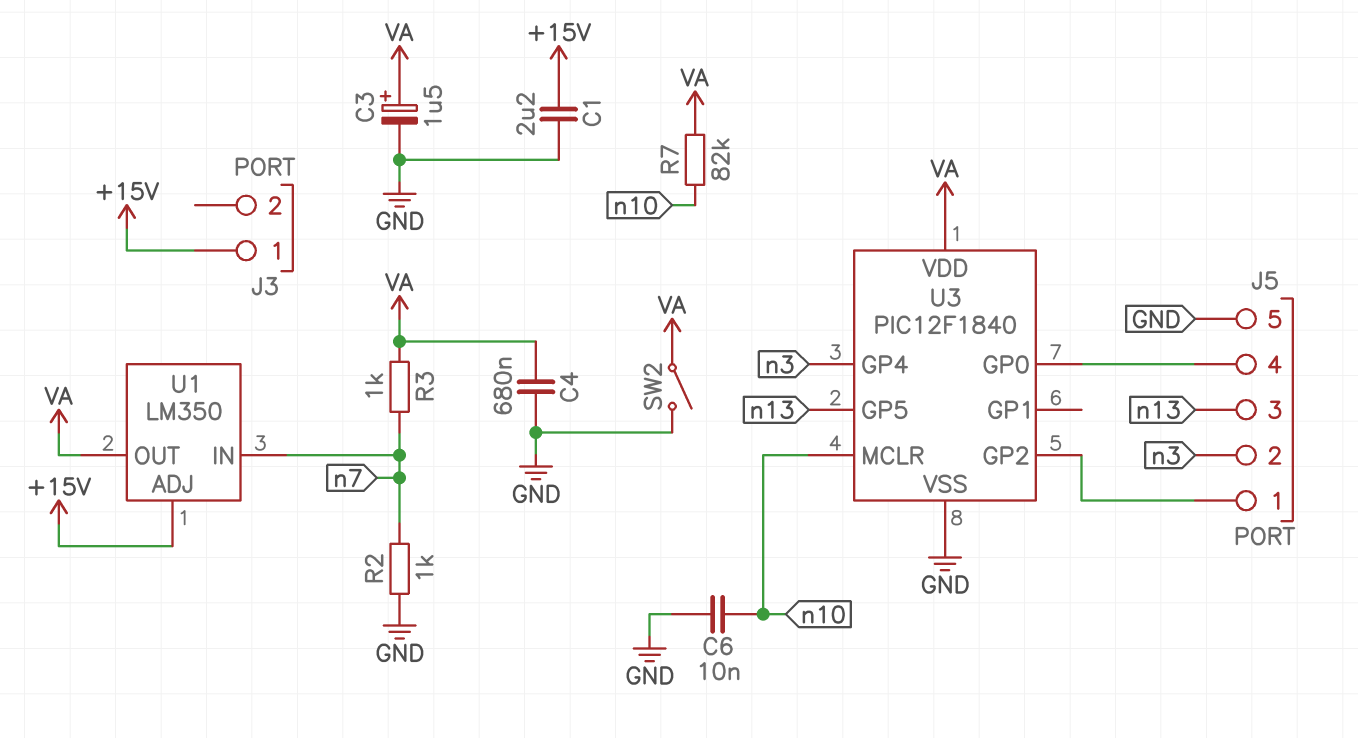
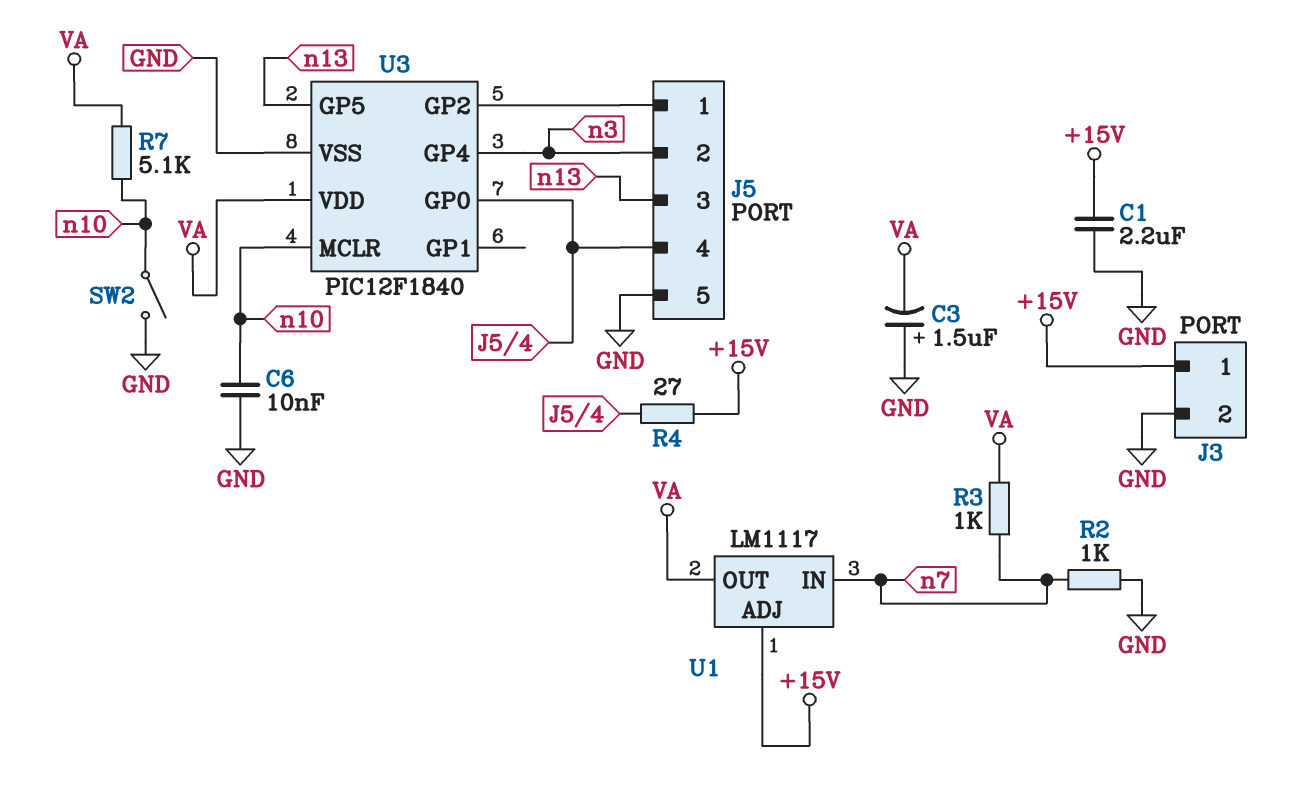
C3: 1.5uF (plus VA, minus GND) -> 1.5uF (plus GND, minus VA)
C4: 680nF (GND, VA) -> none
J3 pin 2: none -> GND
R4: none -> 27 (+15V, J5/4)
R7: 82k (VA, n10) -> 5.1k (VA, n10)
SW2: switch (GND, VA) -> switch (GND, n10)
U1: LM350 -> LM1117

